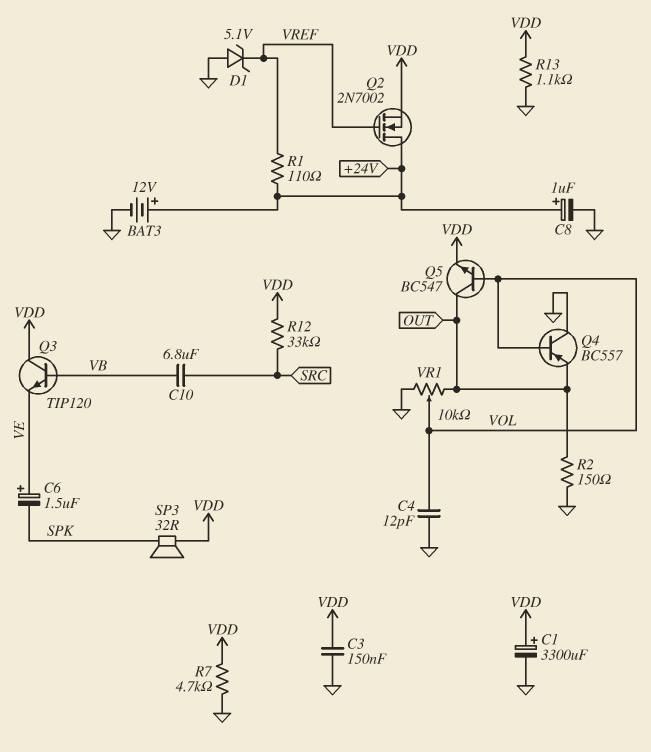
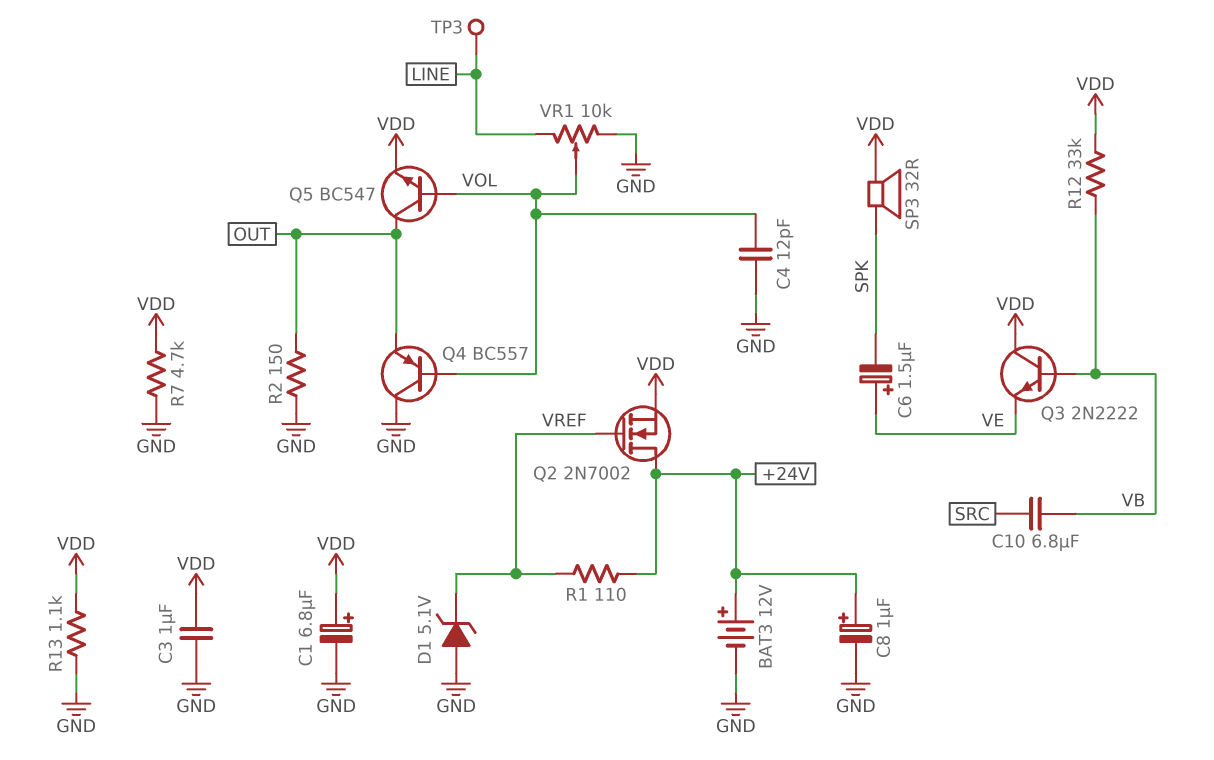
C1: 3300uF (plus VDD, minus GND) -> 6.8uF (plus VDD, minus GND)
C3: 150nF (GND, VDD) -> 1uF (GND, VDD)
Q3: NPN TIP120 (B VB, C VDD, E VE) -> NPN 2N2222 (B VB, C VDD, E VE)
R12: 33k (SRC, VDD) -> 33k (VB, VDD)
TP3: none -> test point (LINE)
VR1: 10k (GND, OUT, wiper VOL) -> 10k (GND, LINE, wiper VOL)

